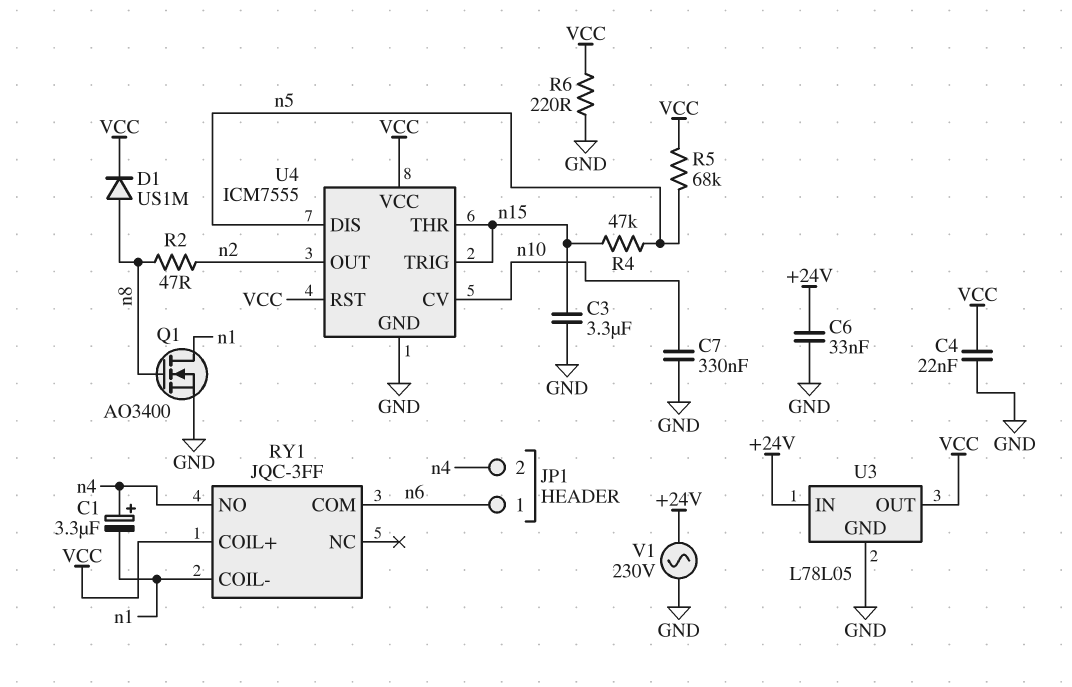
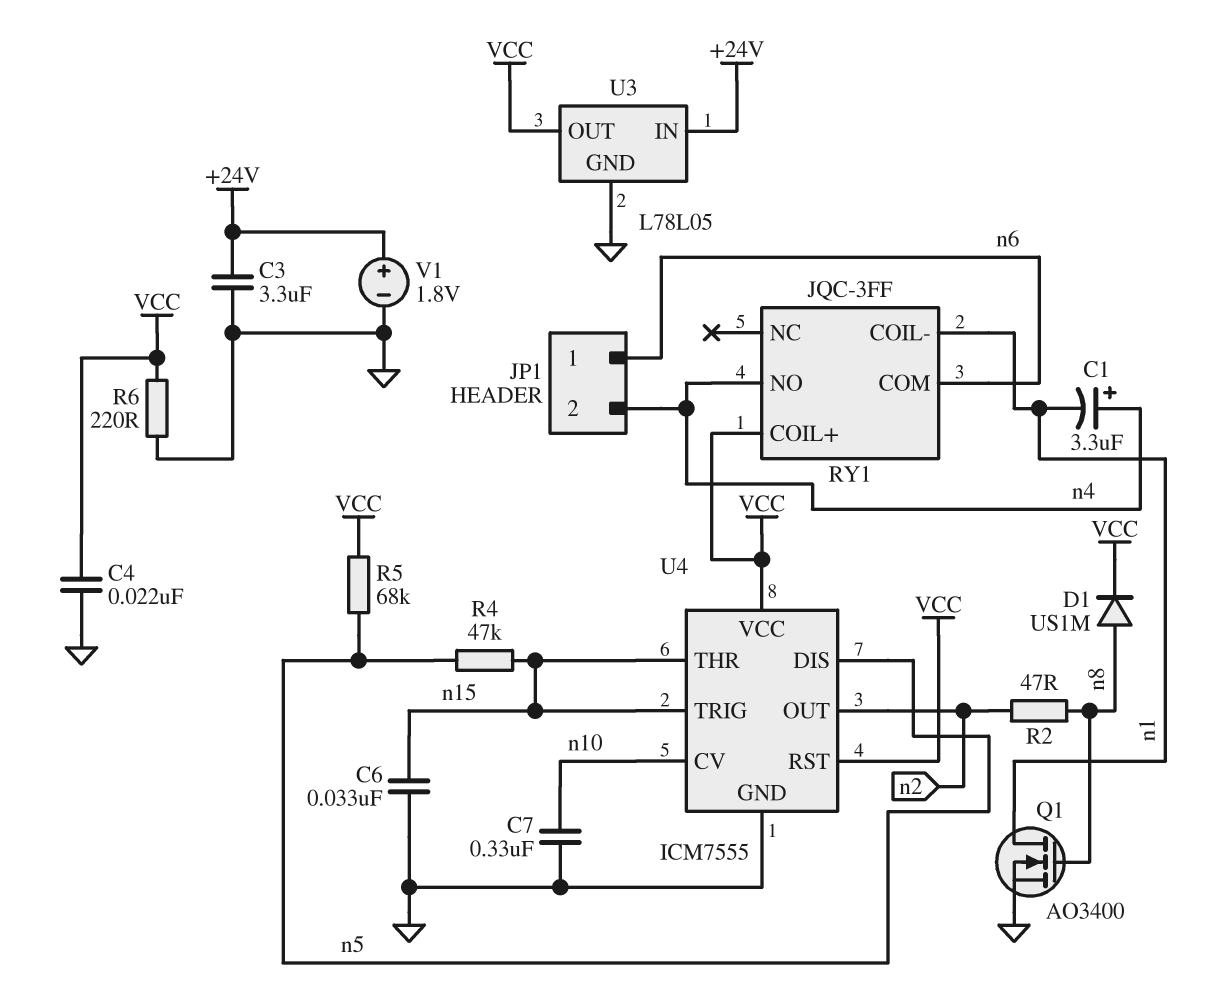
C3: 3.3uF (GND, n15) -> 3.3uF (+24V, GND)
C6: 33nF (+24V, GND) -> 33nF (GND, n15)
V1: AC 230V (+24V, GND) -> 1.8V (plus +24V, minus GND)

